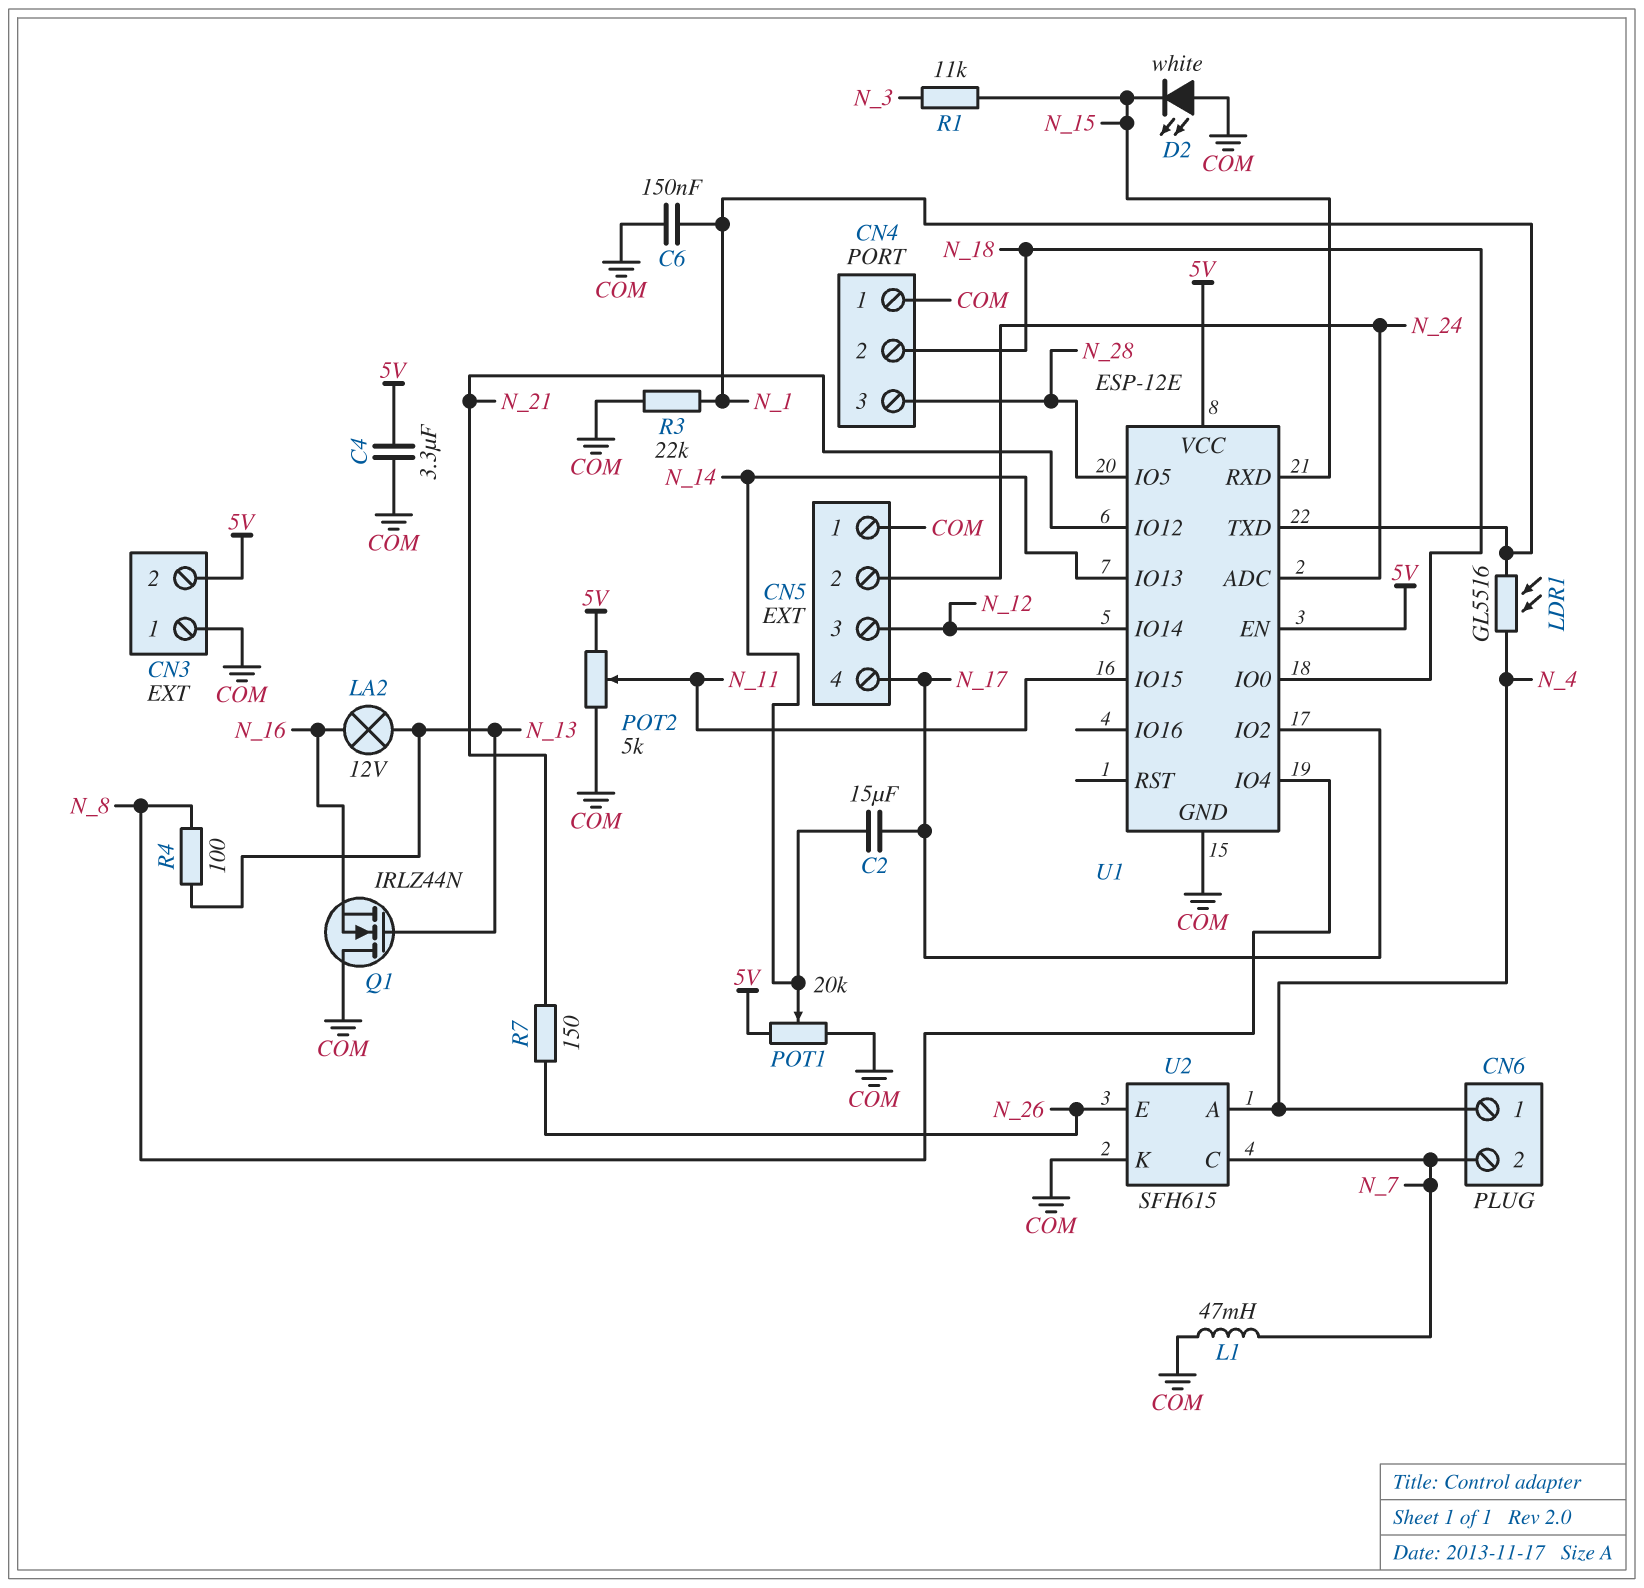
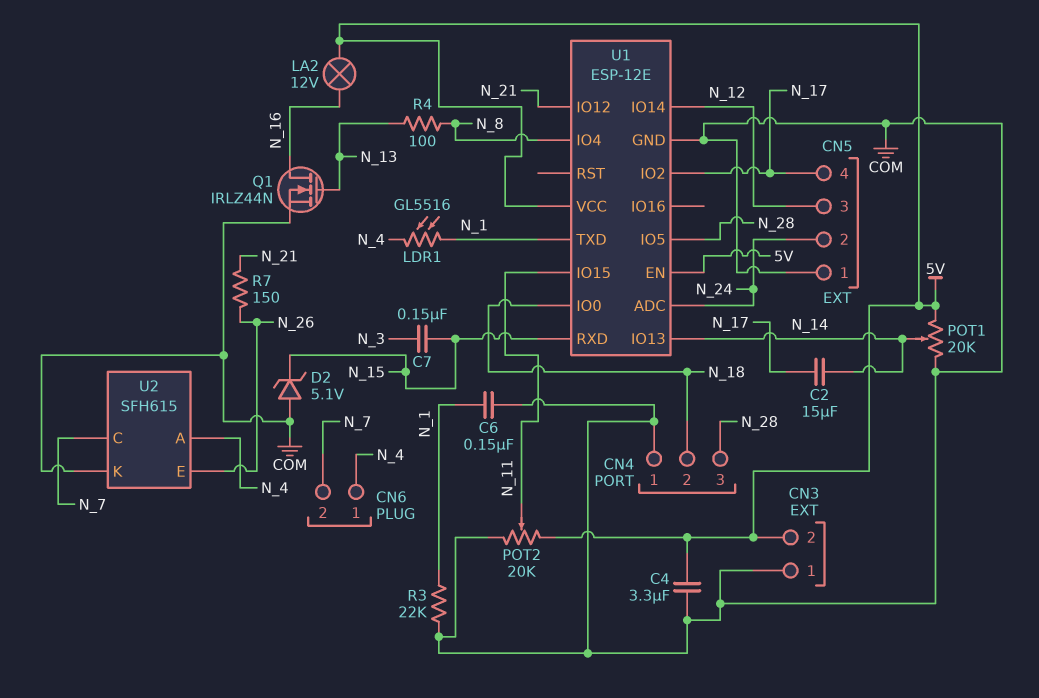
C7: none -> 150nF (N_3, N_15)
D2: LED white (A COM, K N_15) -> zener 5.1V (A COM, K N_15)
L1: 47mH (COM, N_7) -> none
LA2: lamp 12V (N_13, N_16) -> lamp 12V (5V, N_16)
POT2: 5k (5V, COM, wiper N_11) -> 20k (5V, COM, wiper N_11)
Q1: NMOS IRLZ44N (G N_13, D COM, S N_16) -> NMOS IRLZ44N (G N_13, D N_16, S COM)
R1: 11k (N_3, N_15) -> none

